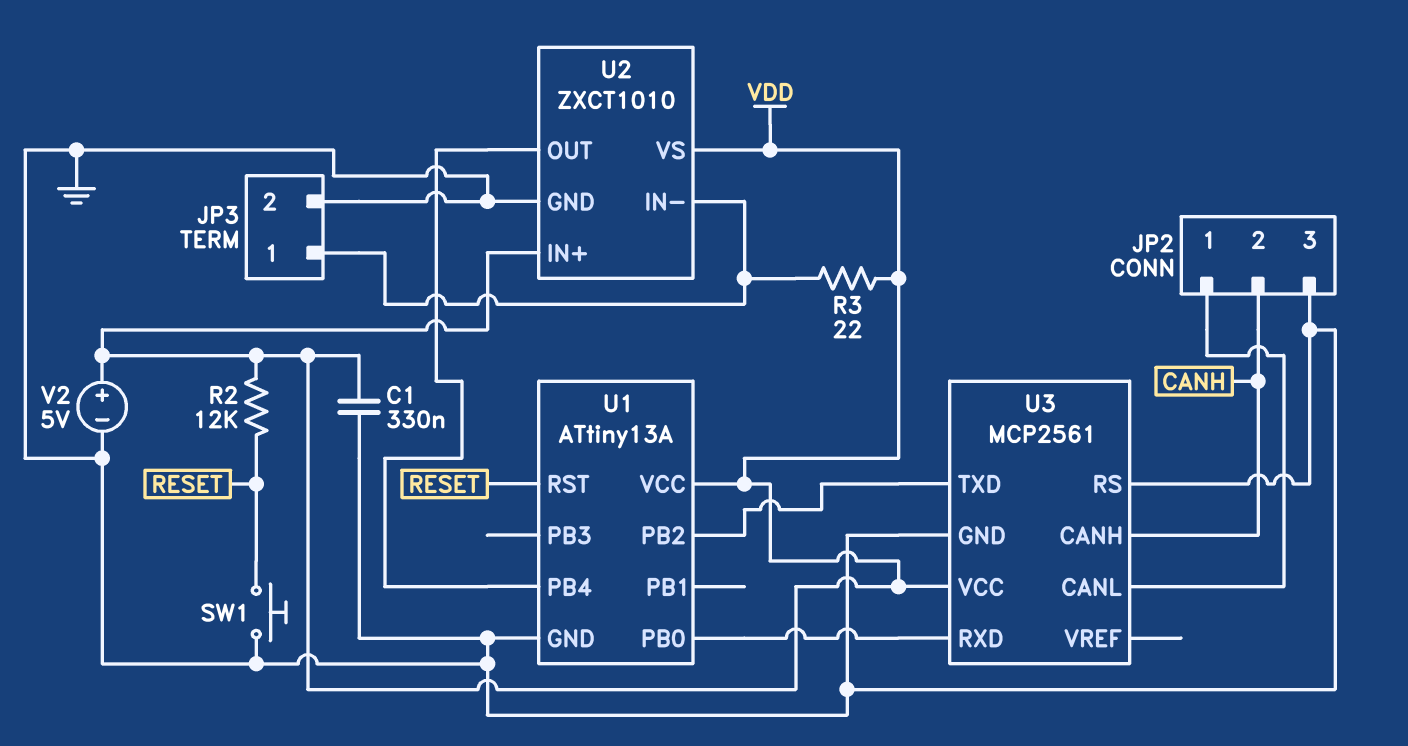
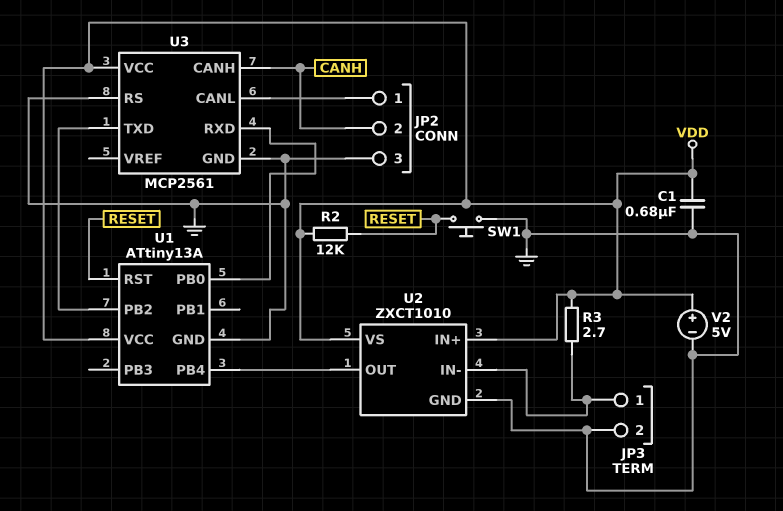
C1: 330nF (GND, VDD) -> 680nF (GND, VDD)
R3: 22 (JP3/1, VDD) -> 2.7 (JP3/1, VDD)

